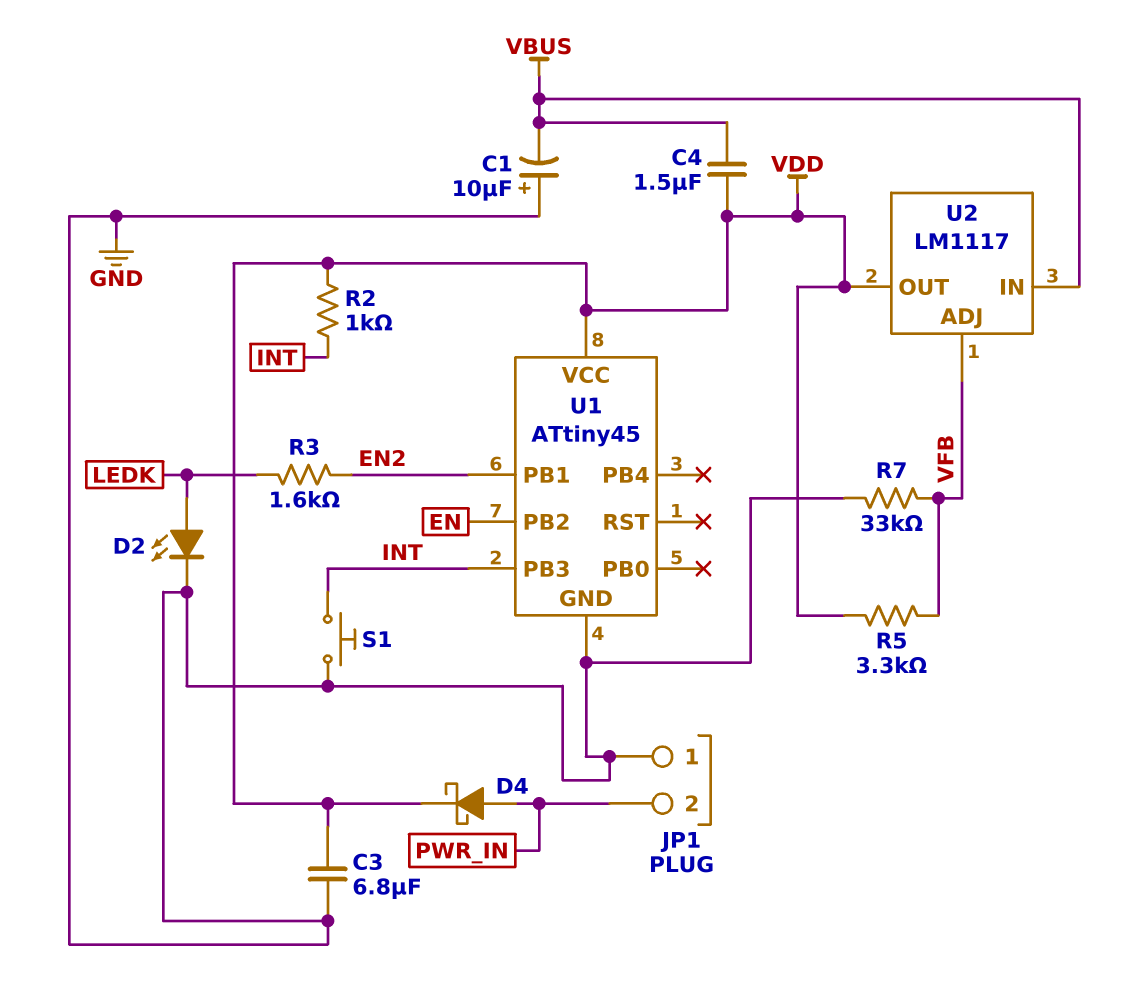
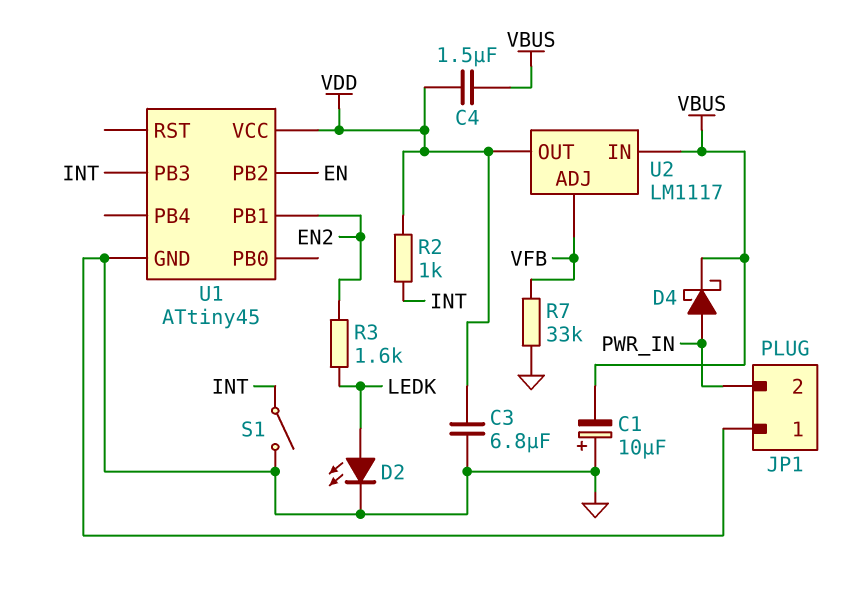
D4: schottky (A PWR_IN, K VDD) -> schottky (A PWR_IN, K VBUS)
R5: 3.3k (VDD, VFB) -> none
S1: button (GND, INT) -> switch (GND, INT)

